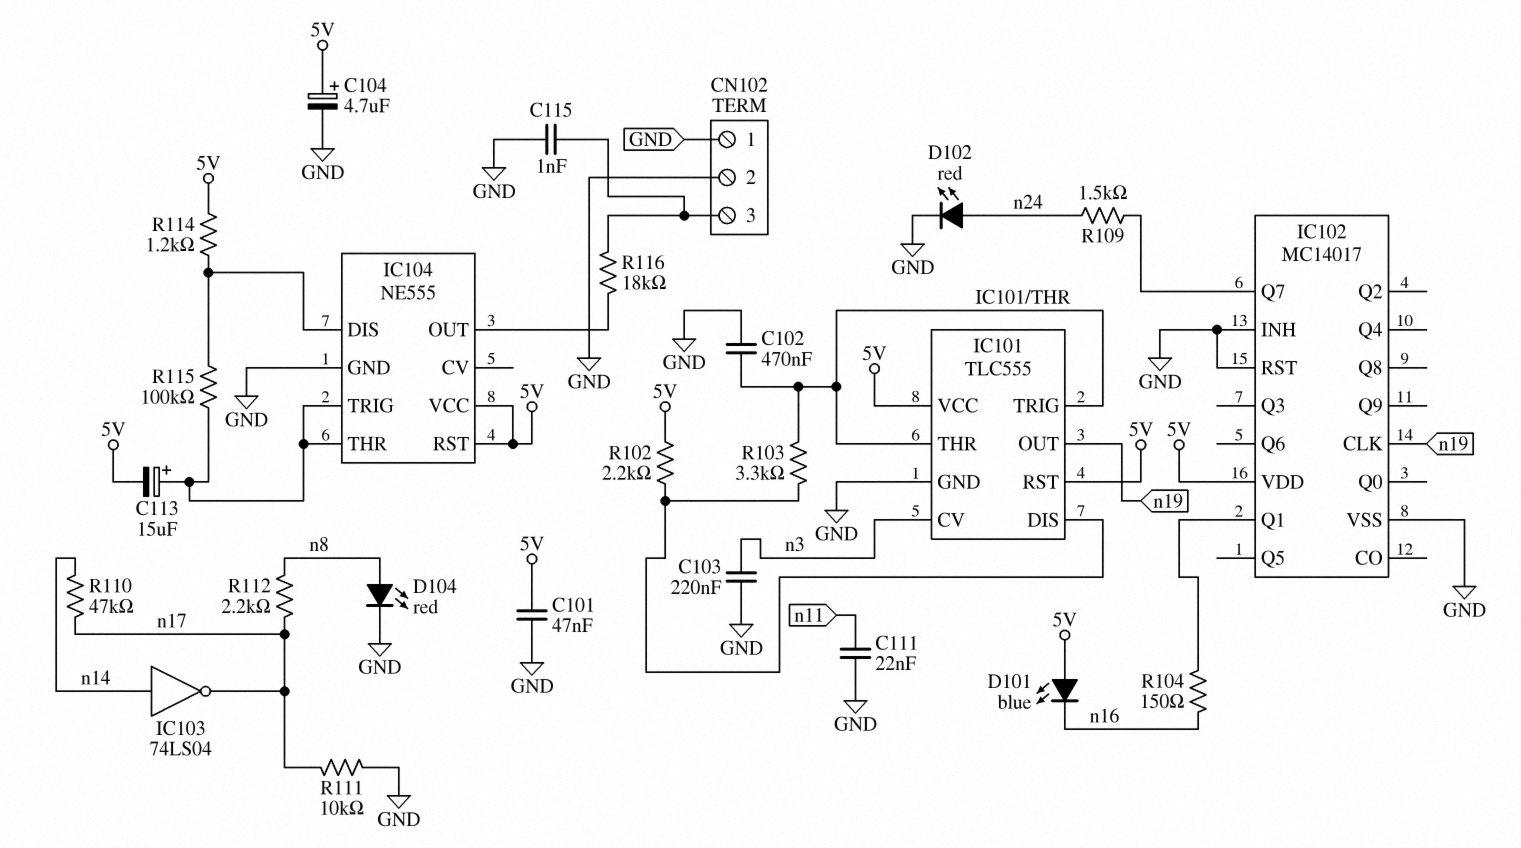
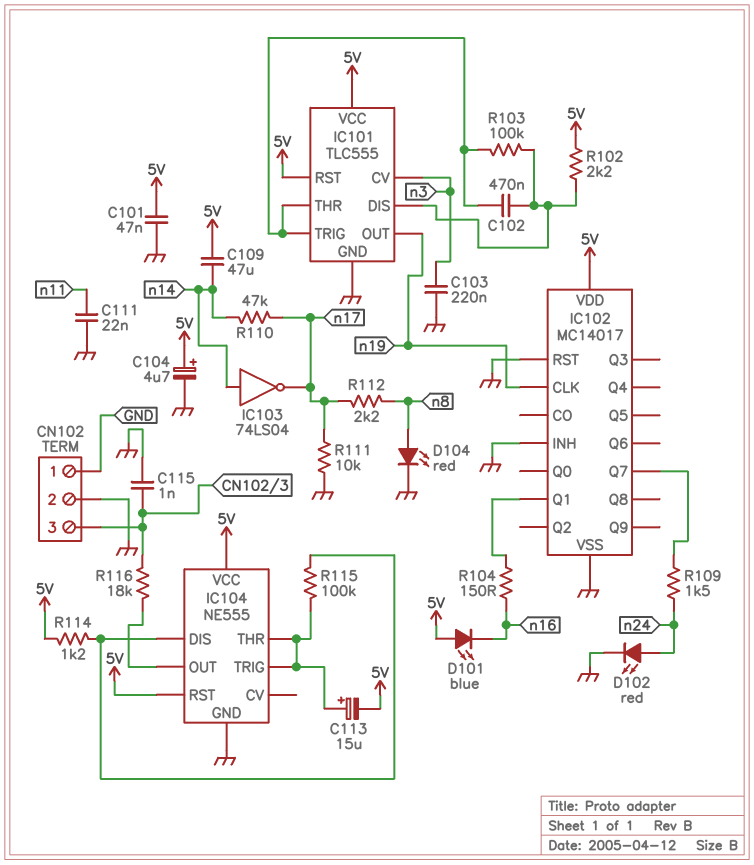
C102: 470nF (GND, IC101/THR) -> 470nF (IC101/DIS, IC101/THR)
C109: none -> 47uF (5V, n14)
R103: 3.3k (IC101/DIS, IC101/THR) -> 100k (IC101/DIS, IC101/THR)

